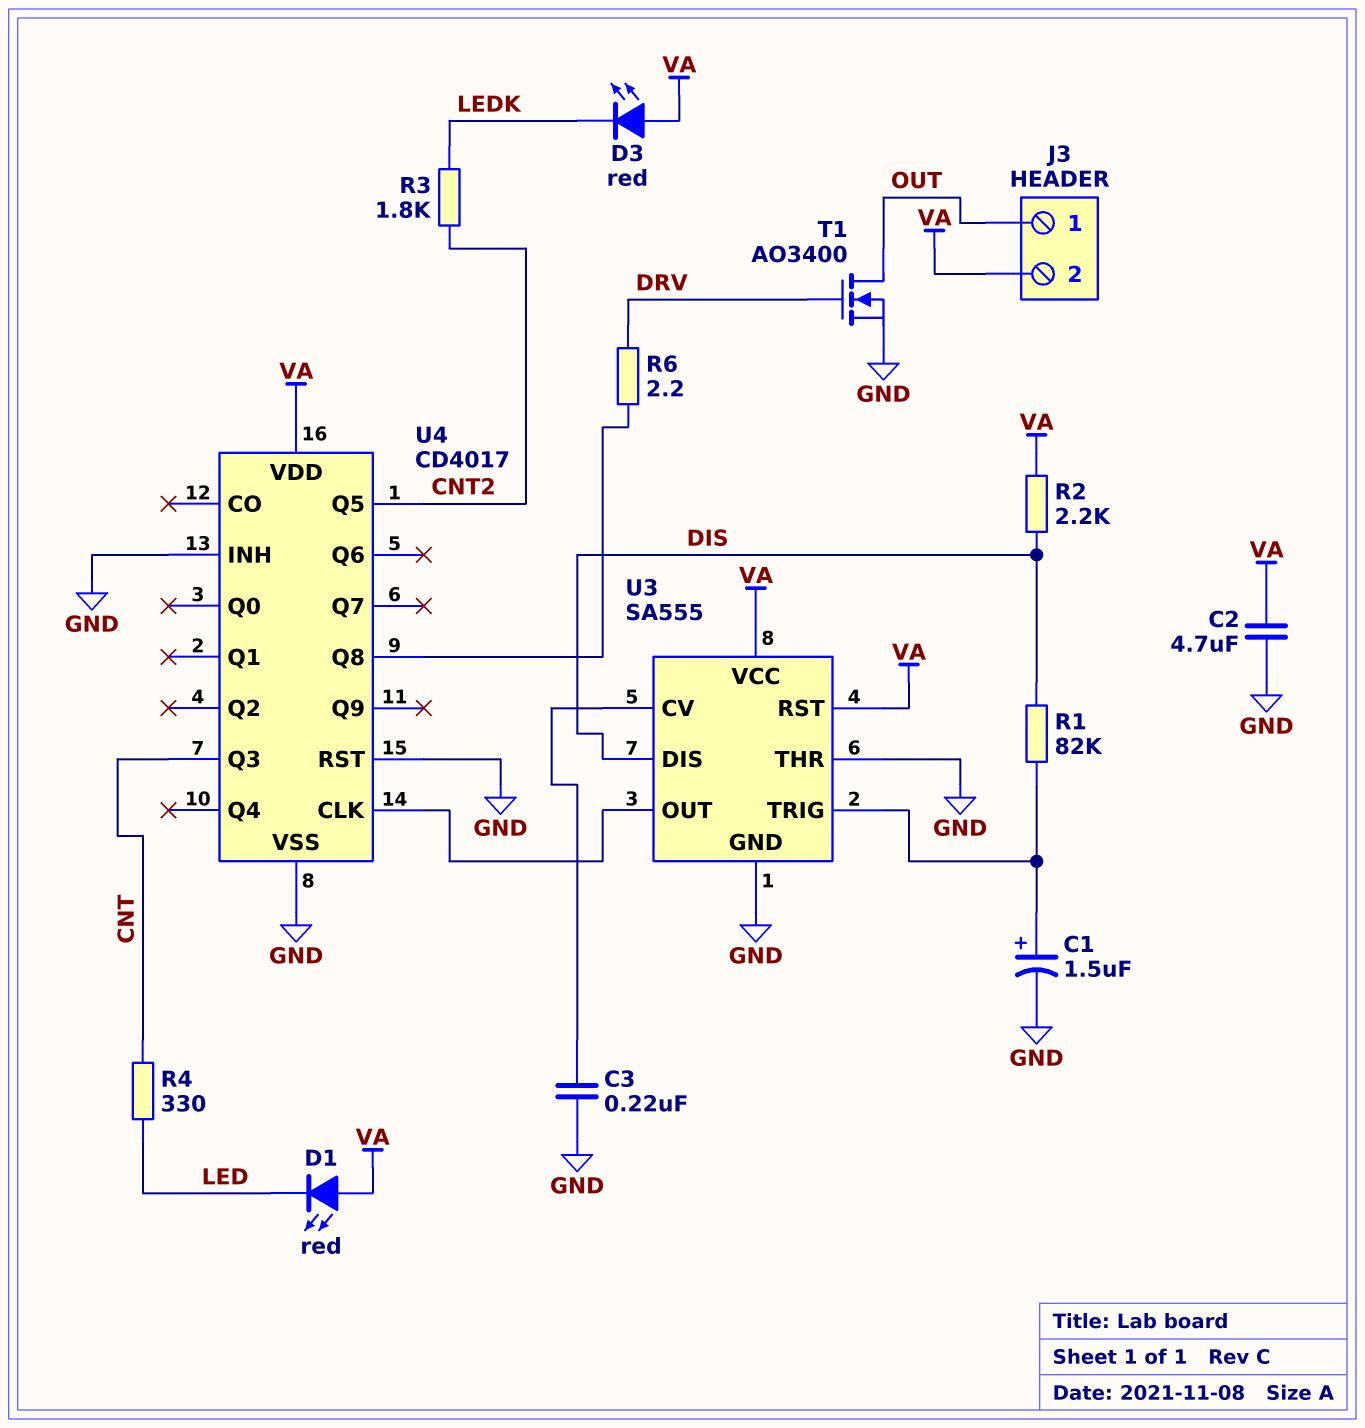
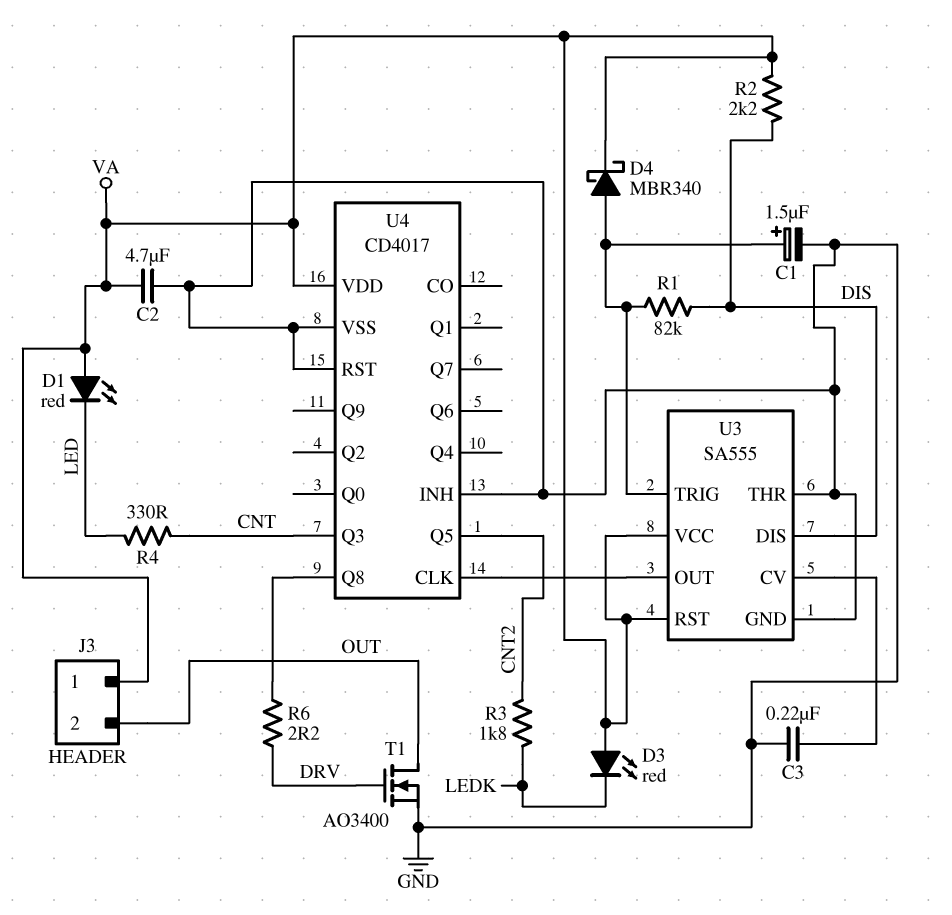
D4: none -> schottky MBR340 (A U3/TRIG, K VA)
J3 pin 1: OUT -> VA
J3 pin 2: VA -> OUT

